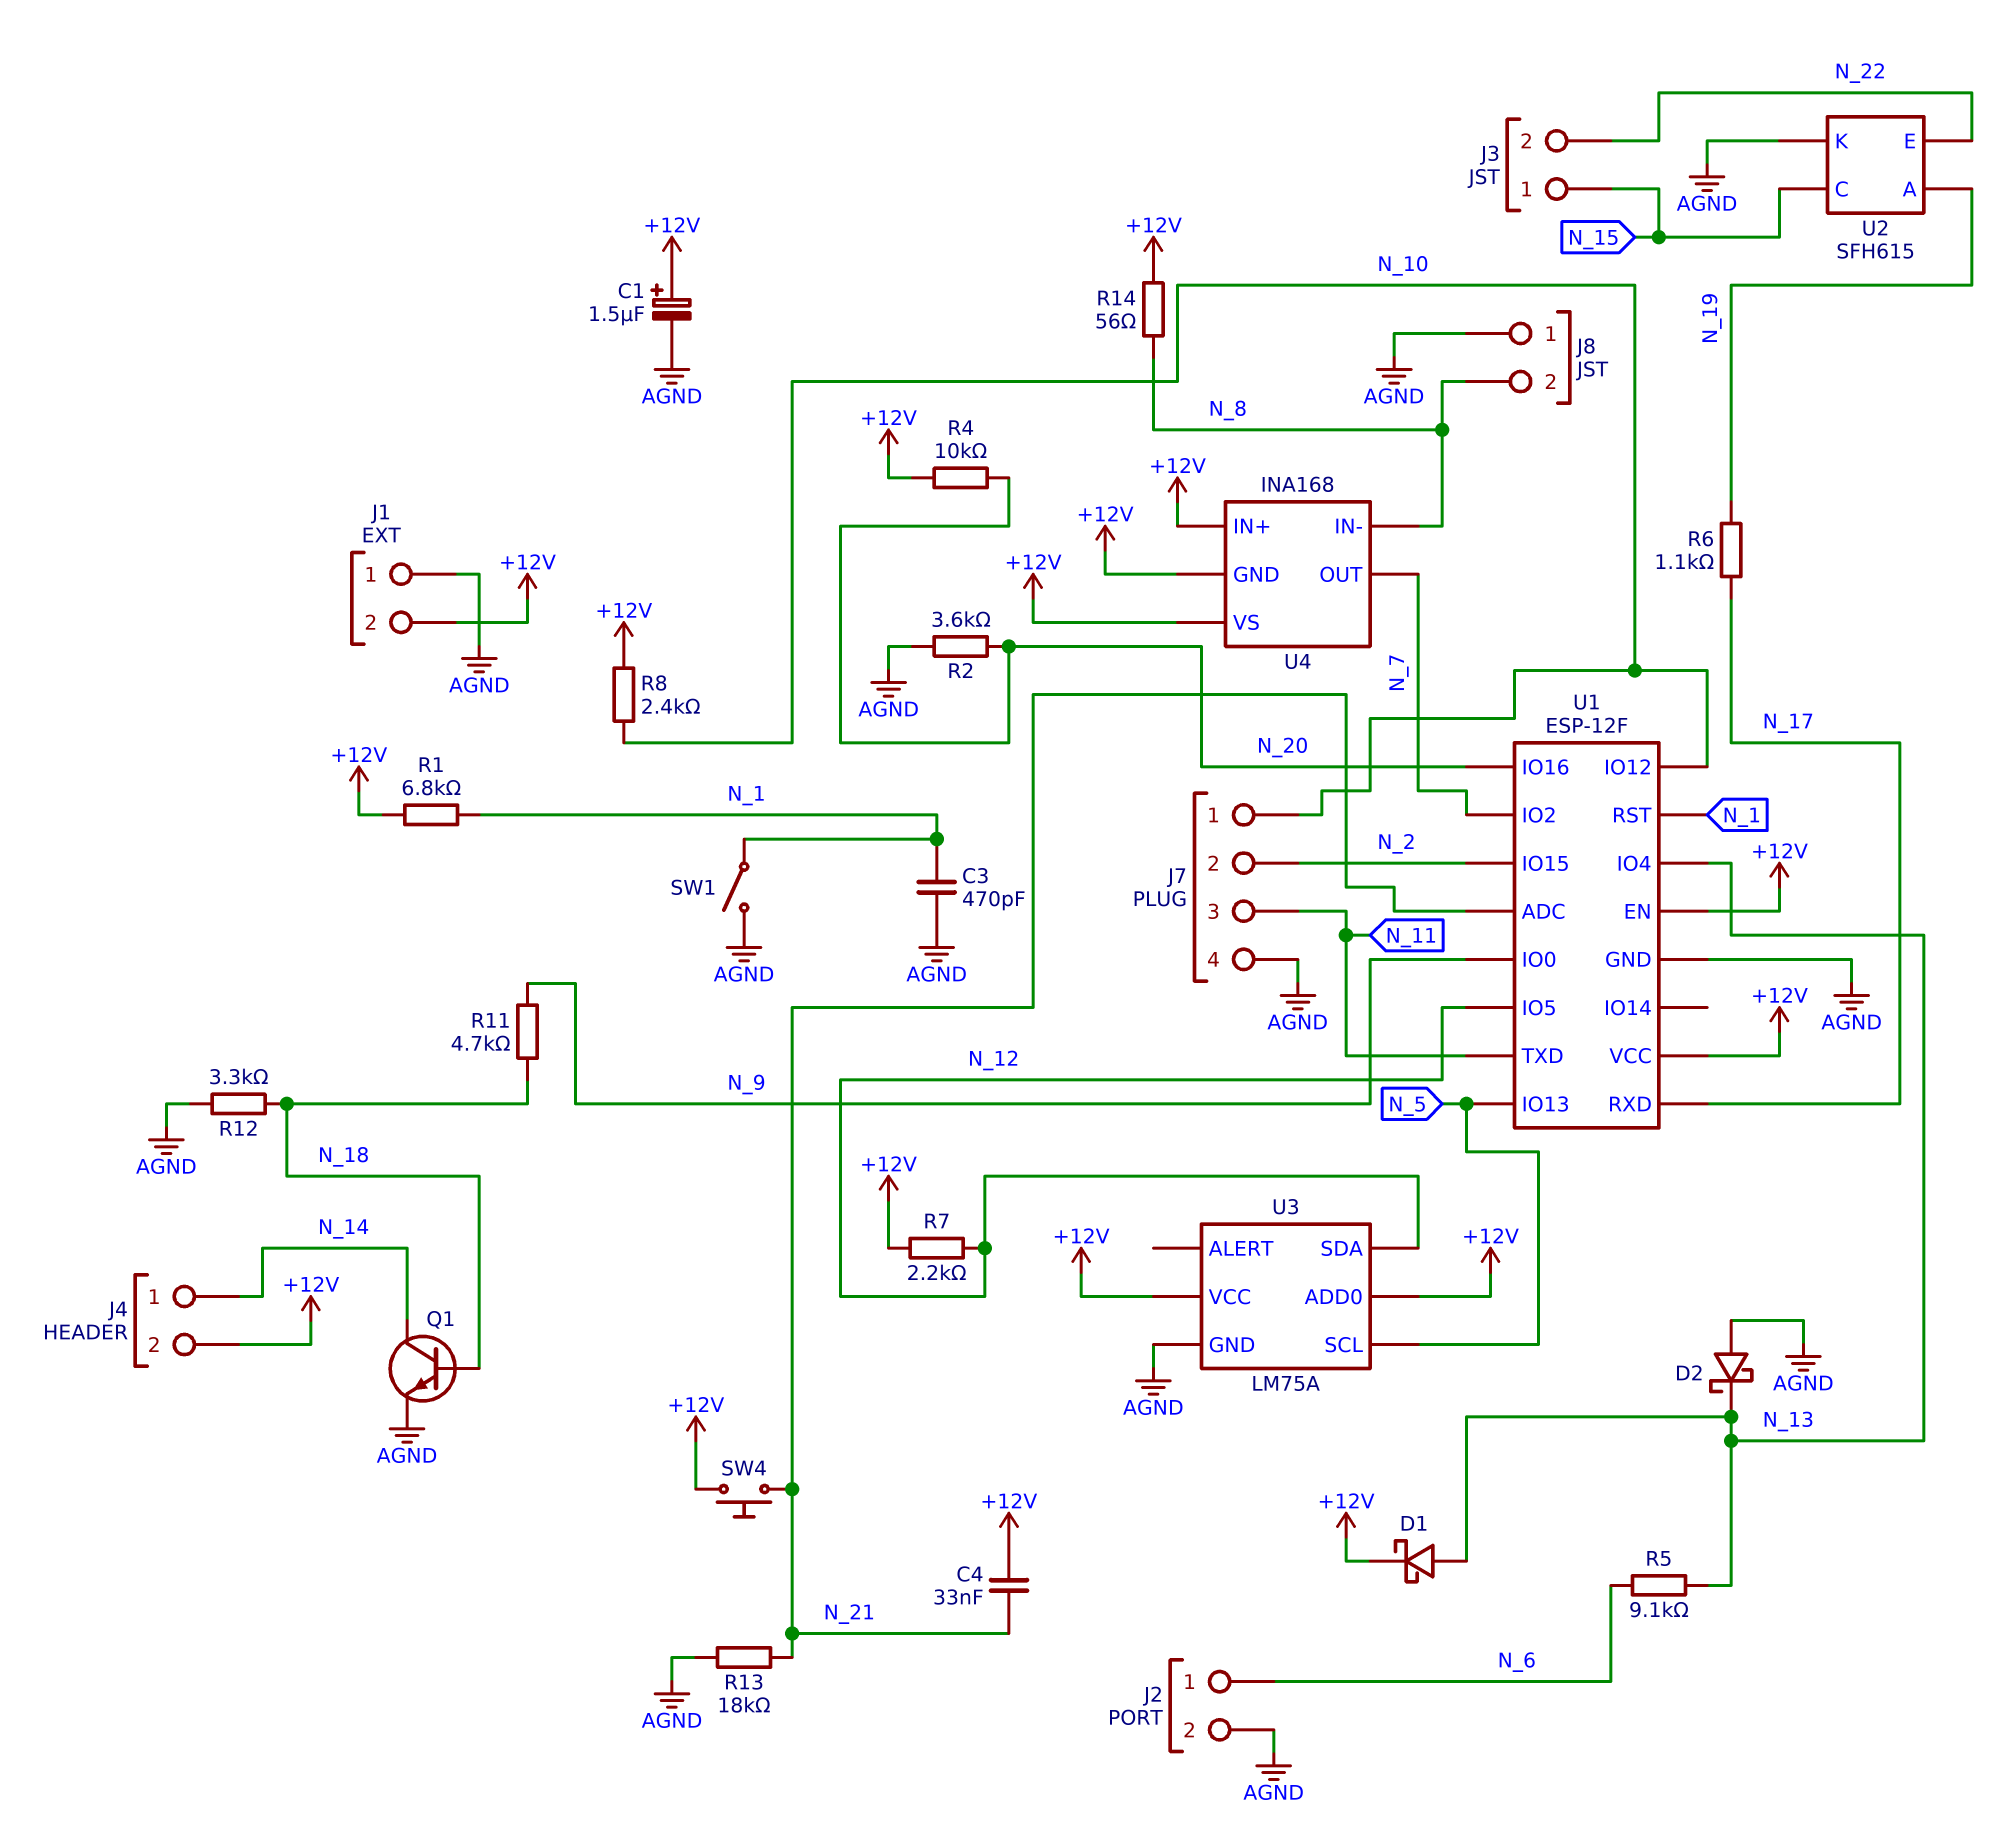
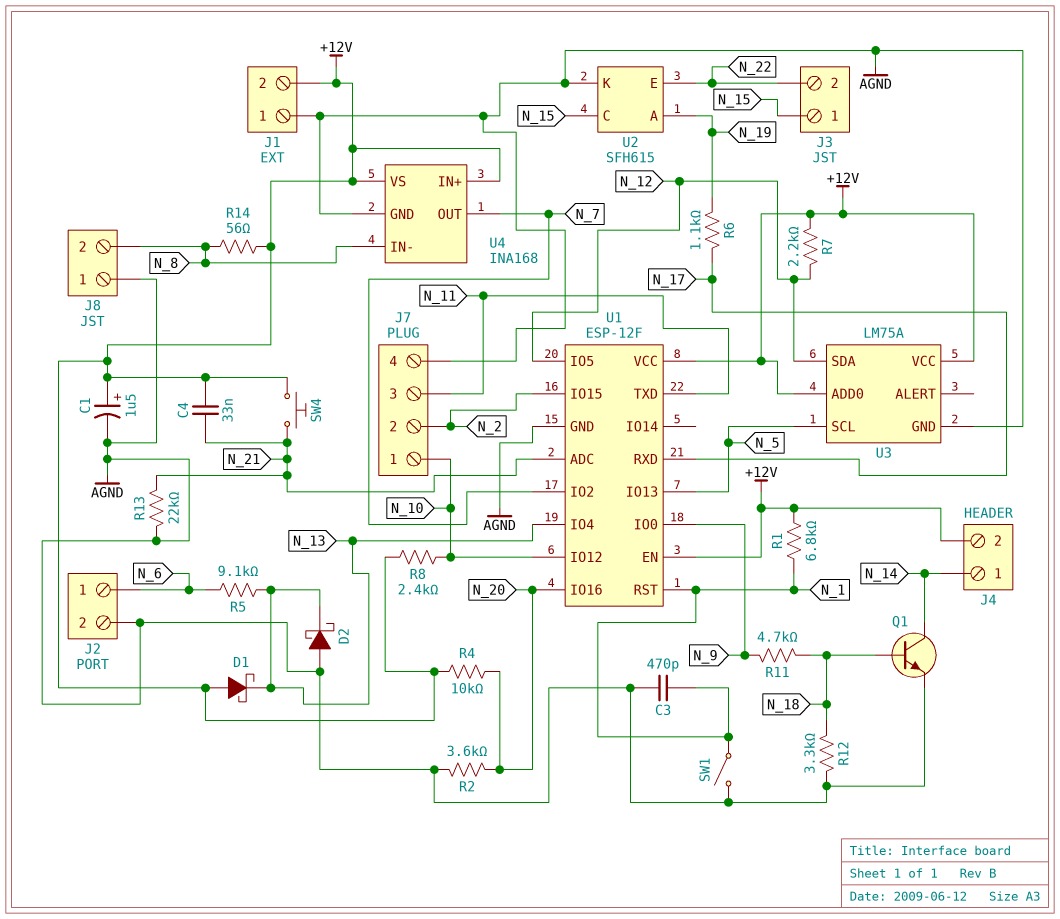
D1: schottky (A N_13, K +12V) -> schottky (A +12V, K N_13)
R13: 18k (AGND, N_21) -> 22k (AGND, N_21)
U4 pin GND: +12V -> AGND

